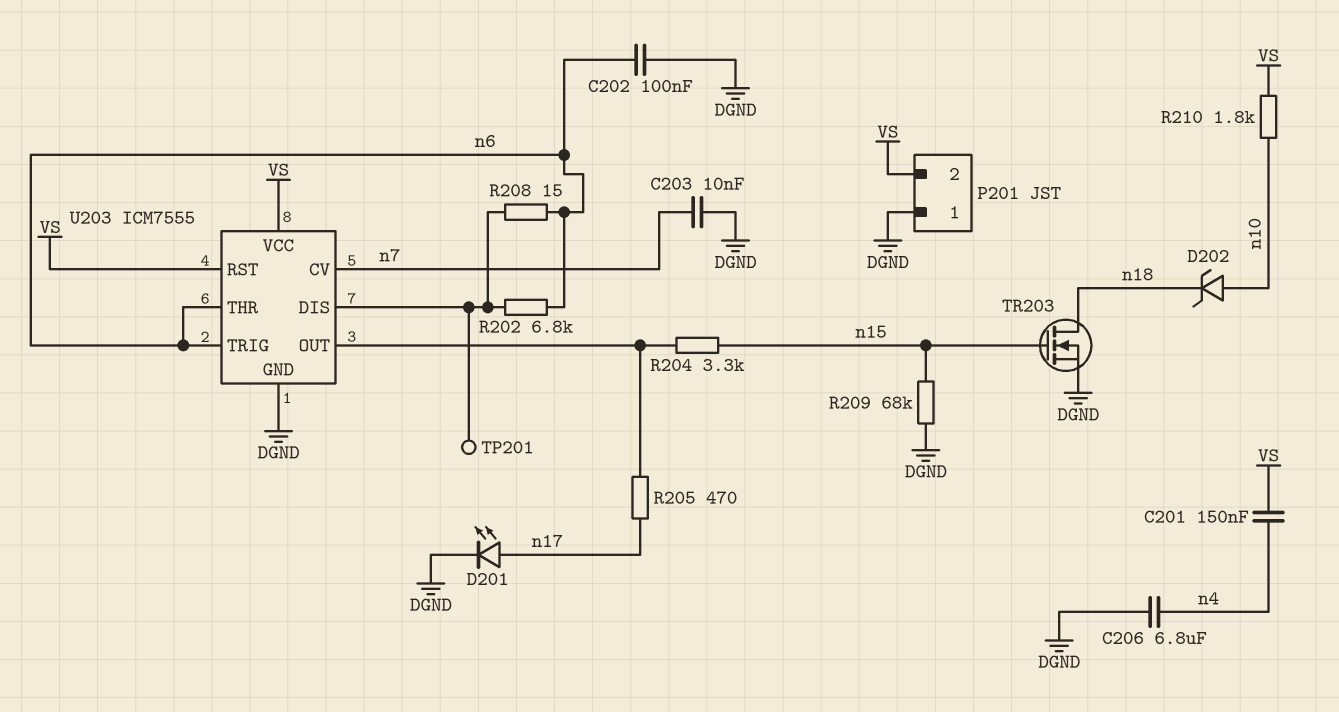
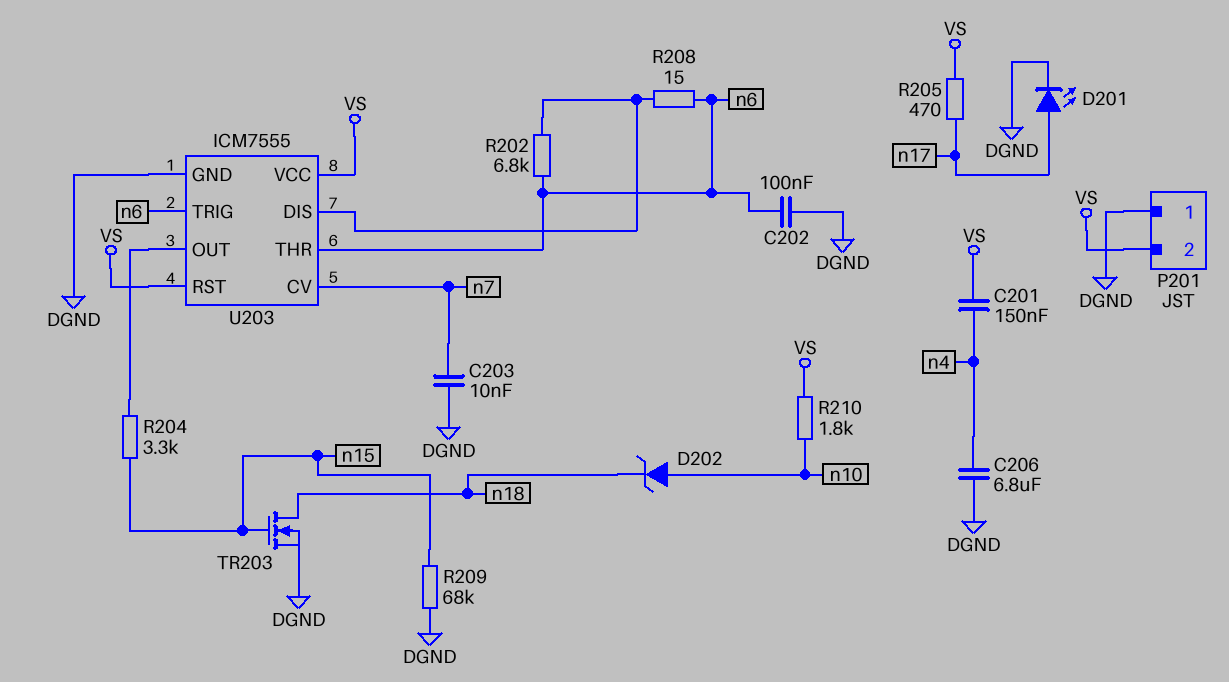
R205: 470 (U203/OUT, n17) -> 470 (VS, n17)
TP201: test point (U203/DIS) -> none

